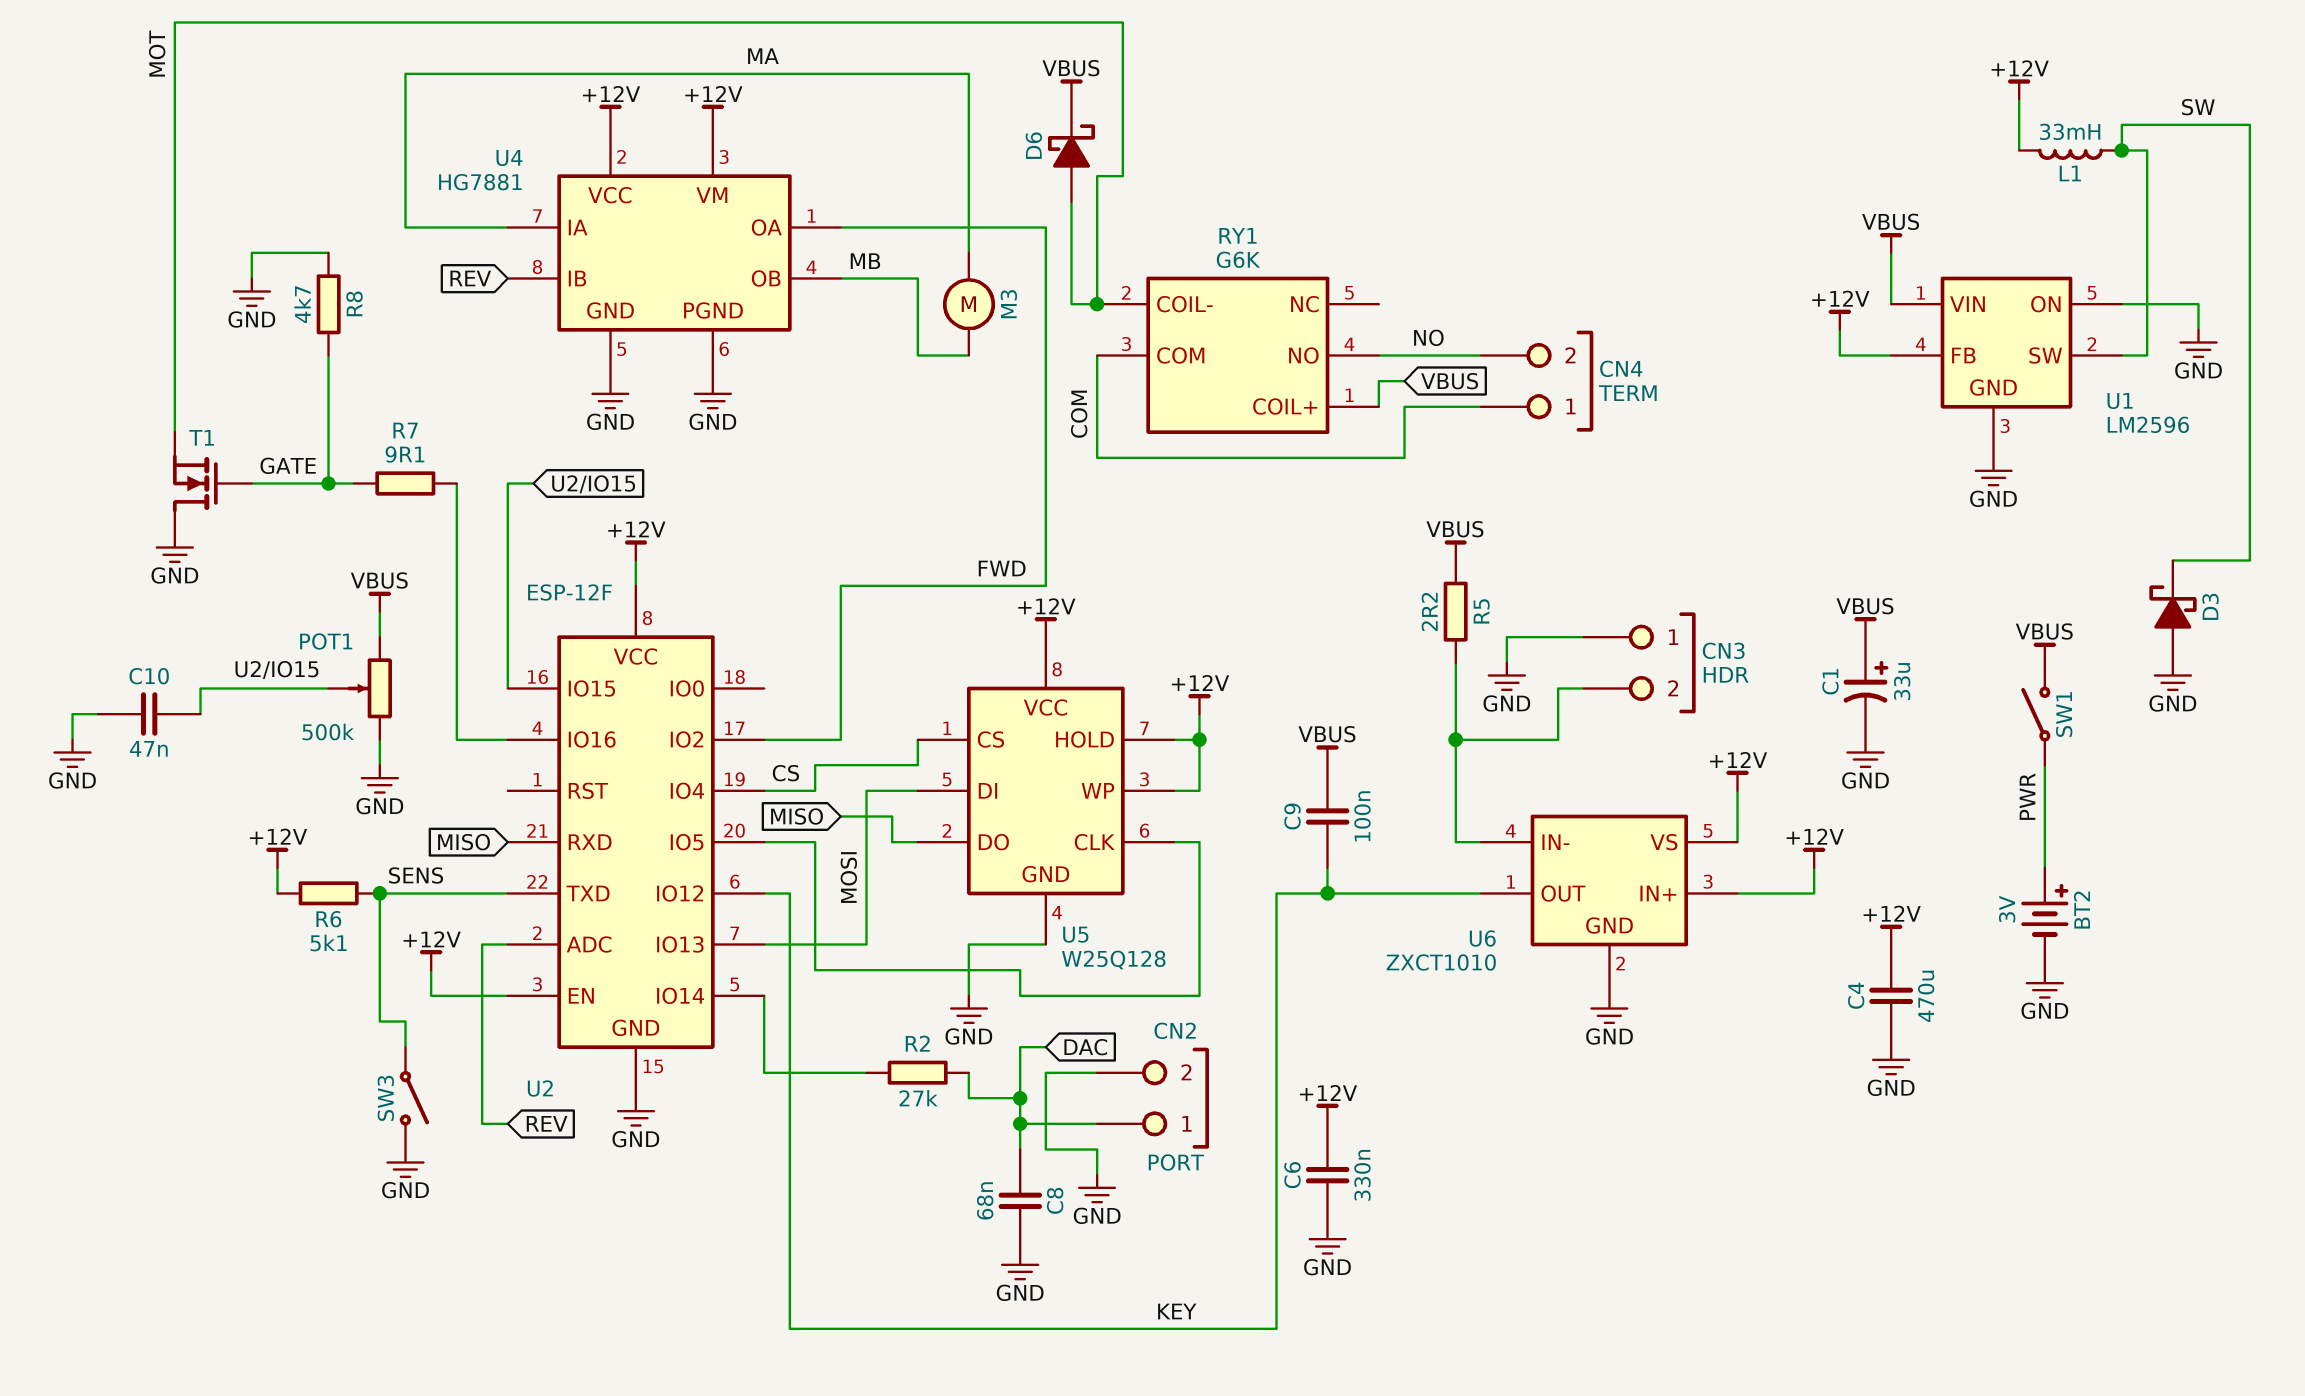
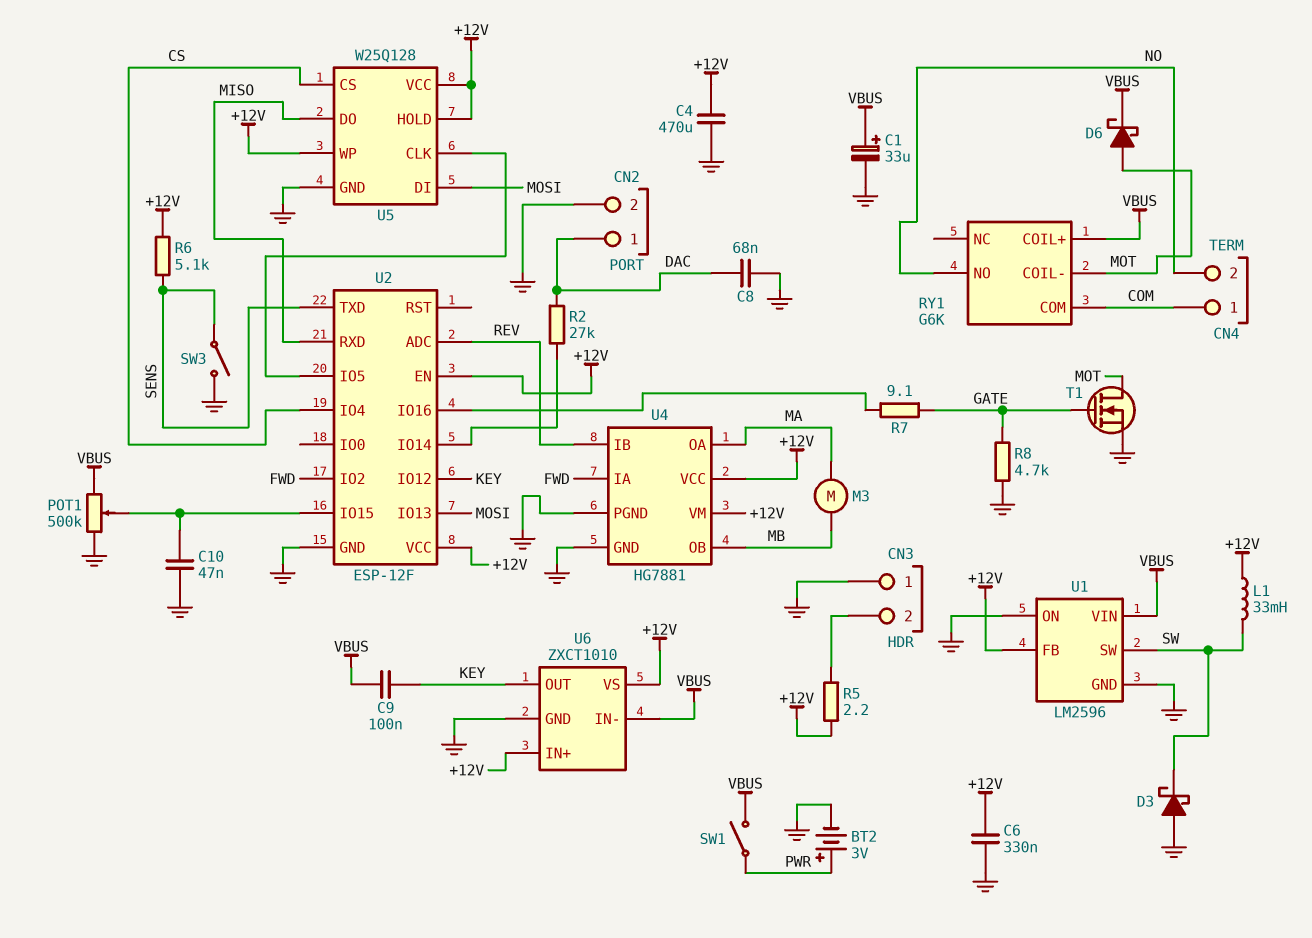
R5: 2.2 (CN3/2, VBUS) -> 2.2 (+12V, CN3/2)
T1: NMOS (G GATE, D GND, S MOT) -> NMOS (G GATE, D MOT, S GND)
U4 pin IA: MA -> FWD
U4 pin OA: FWD -> MA
U6 pin IN-: CN3/2 -> VBUS

